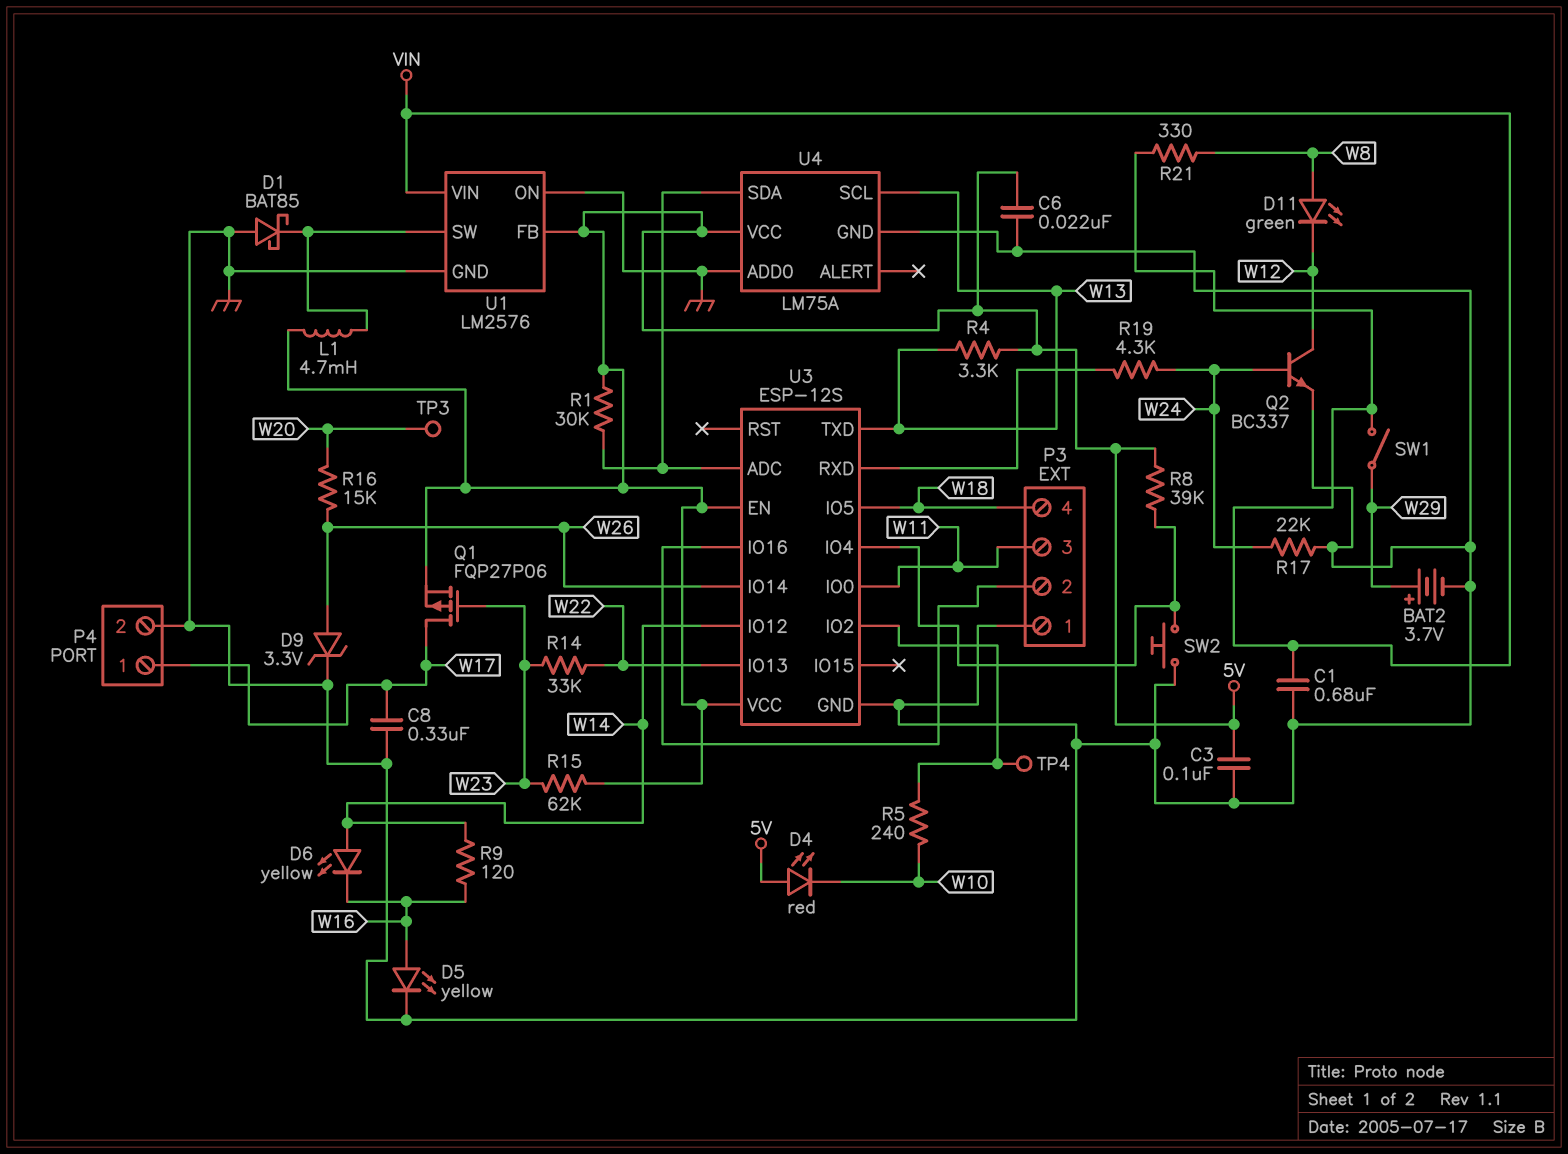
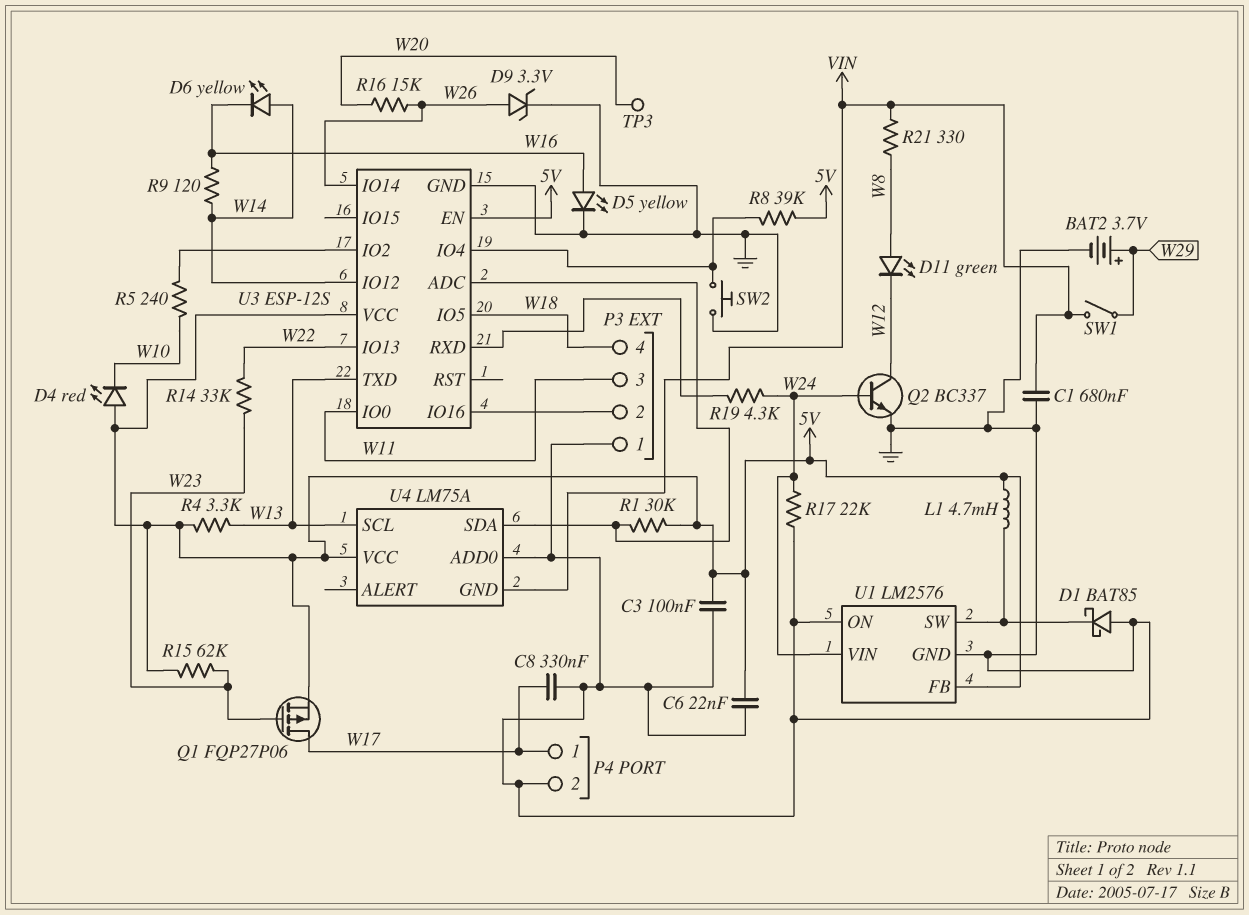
TP4: test point (U3/IO2) -> none
U1 pin VIN: VIN -> W24
U4 pin GND: GND -> VIN

